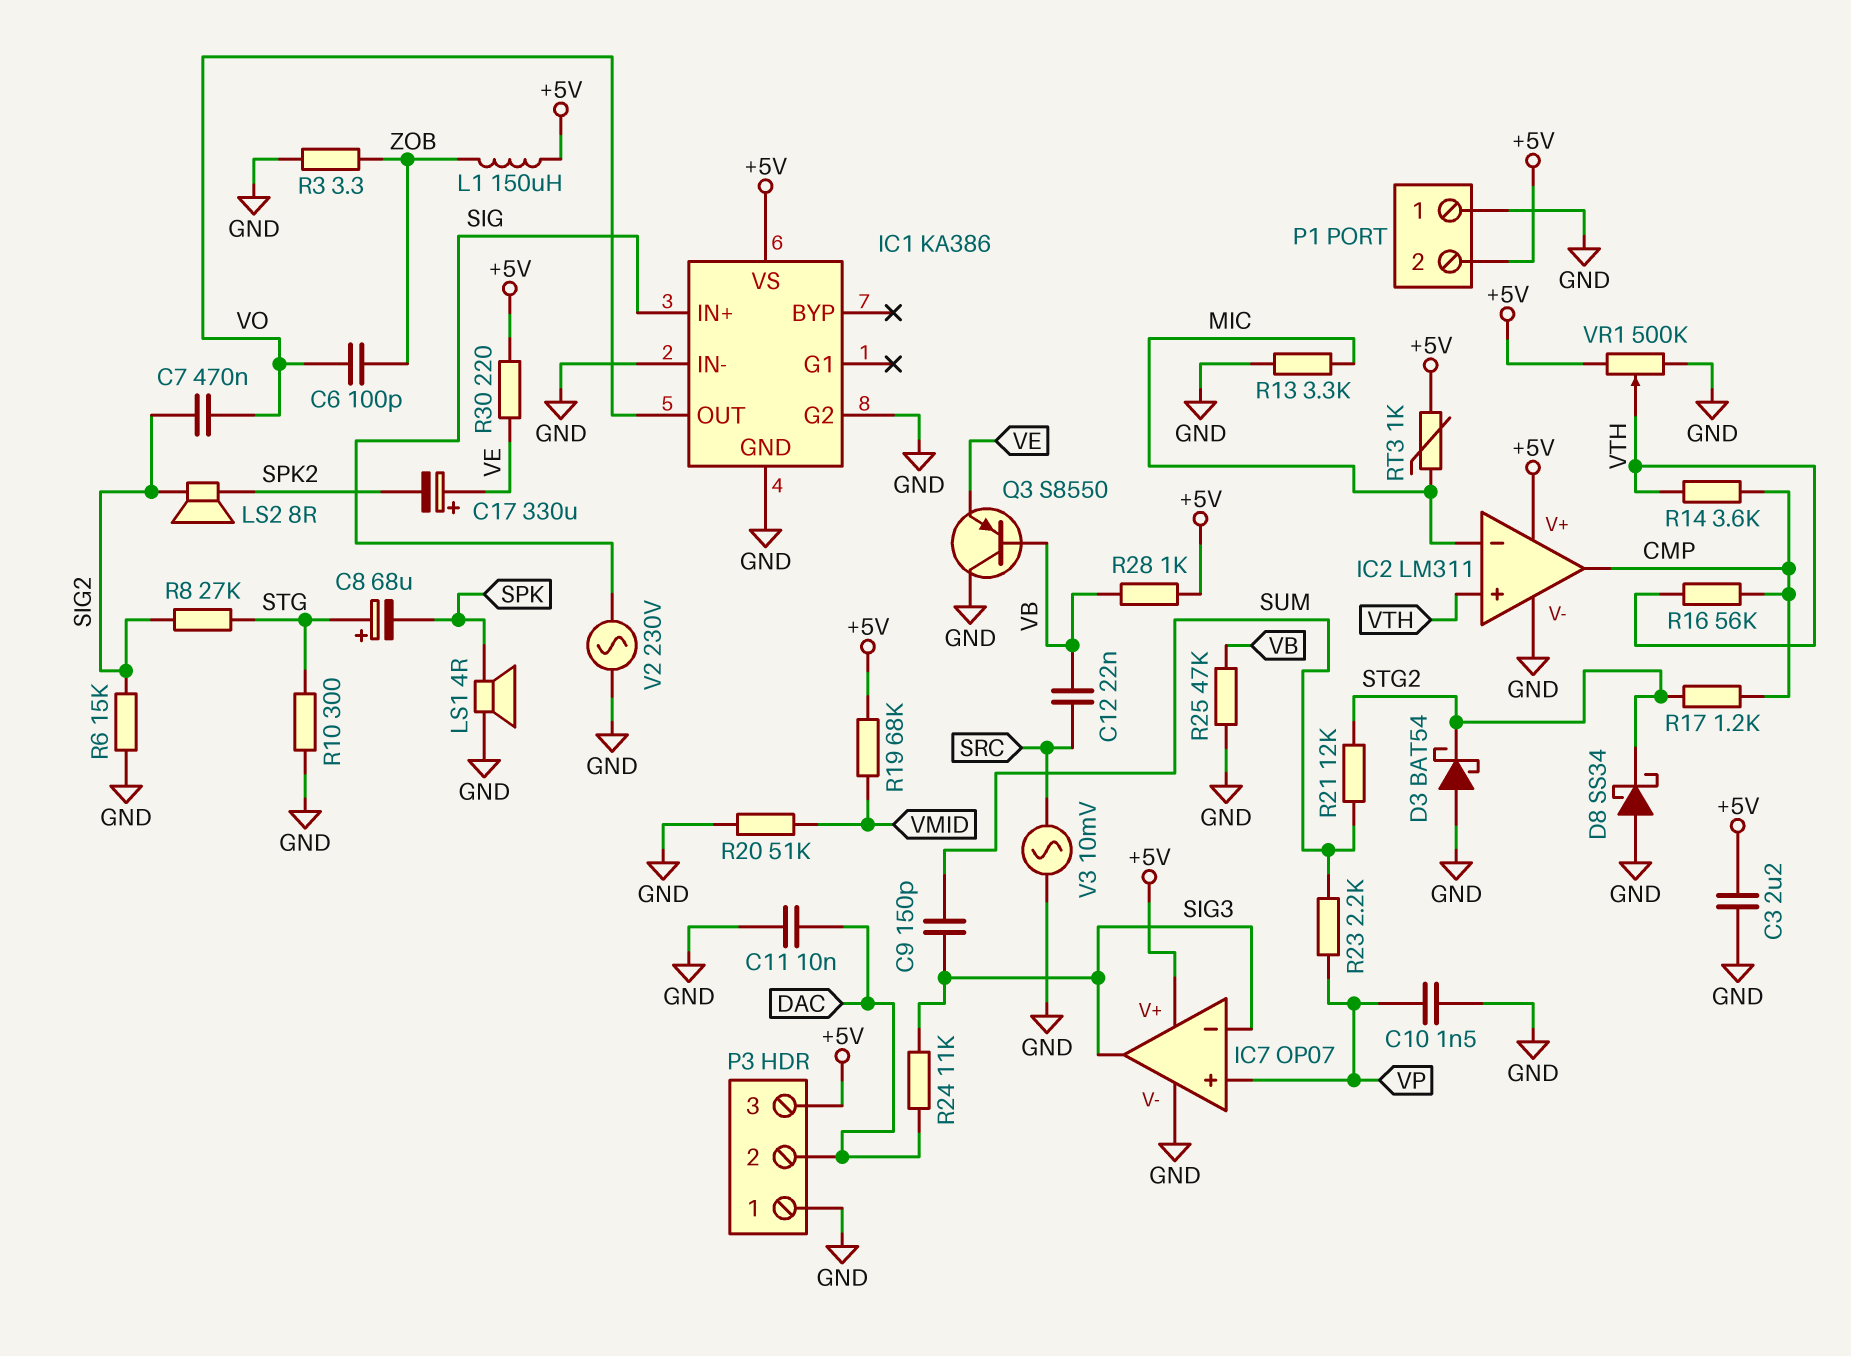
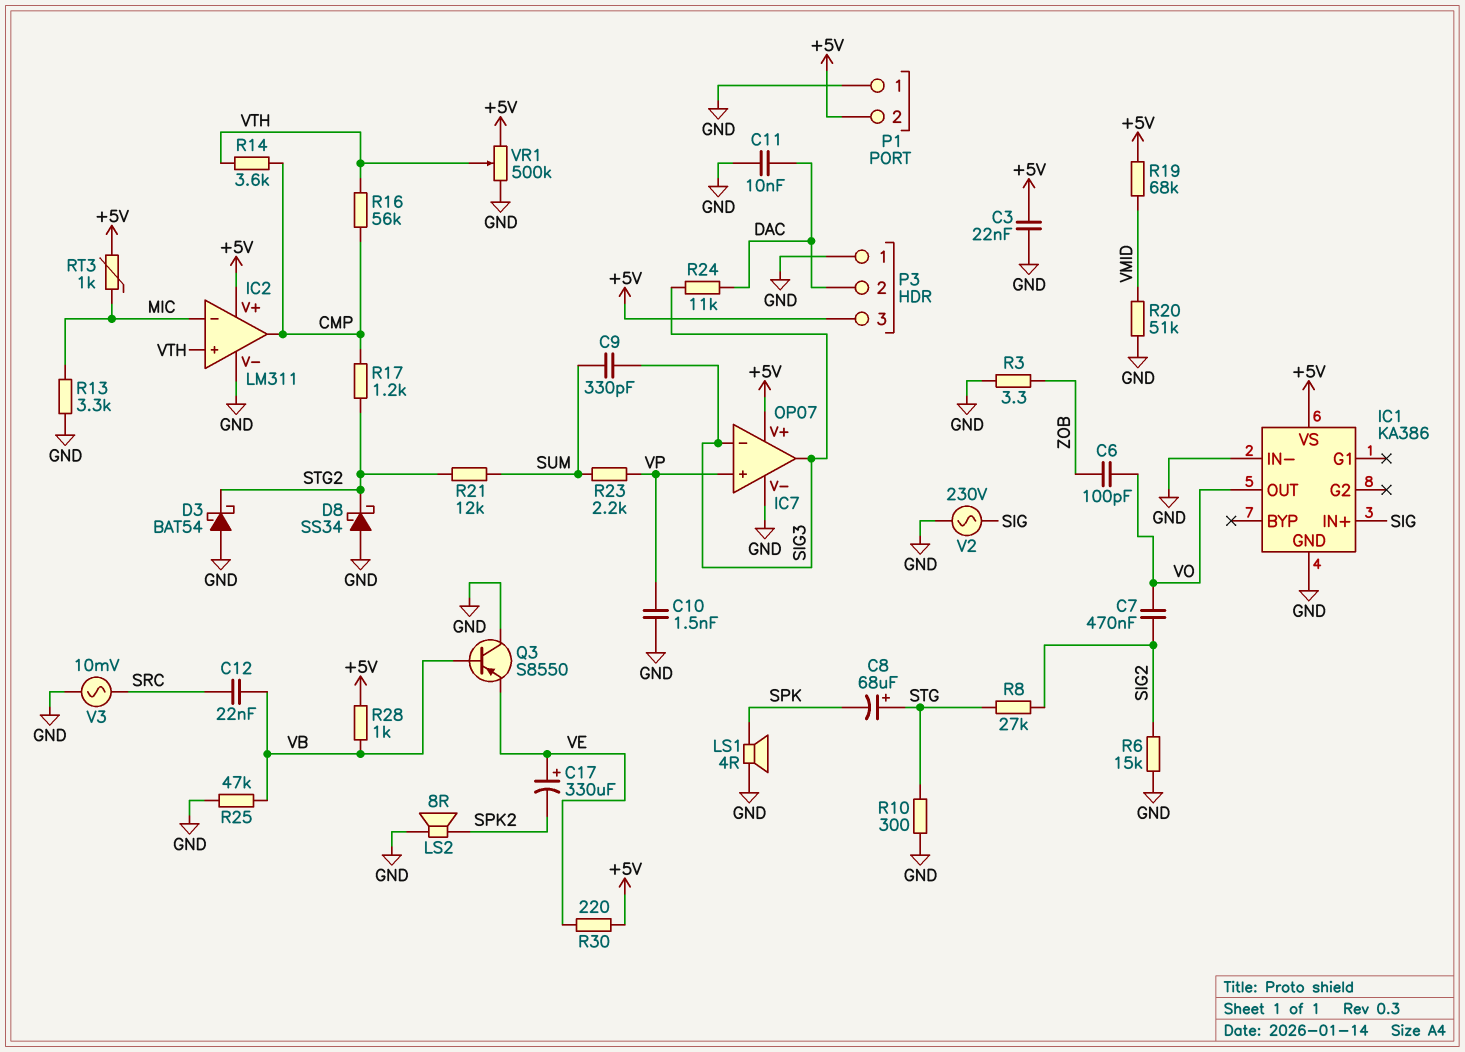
C3: 2.2uF (+5V, GND) -> 22nF (+5V, GND)
C9: 150pF (SIG3, SUM) -> 330pF (SIG3, SUM)
IC1 pin G2: GND -> none
L1: 150uH (+5V, ZOB) -> none
LS2: speaker 8R (SIG2, SPK2) -> speaker 8R (GND, SPK2)

